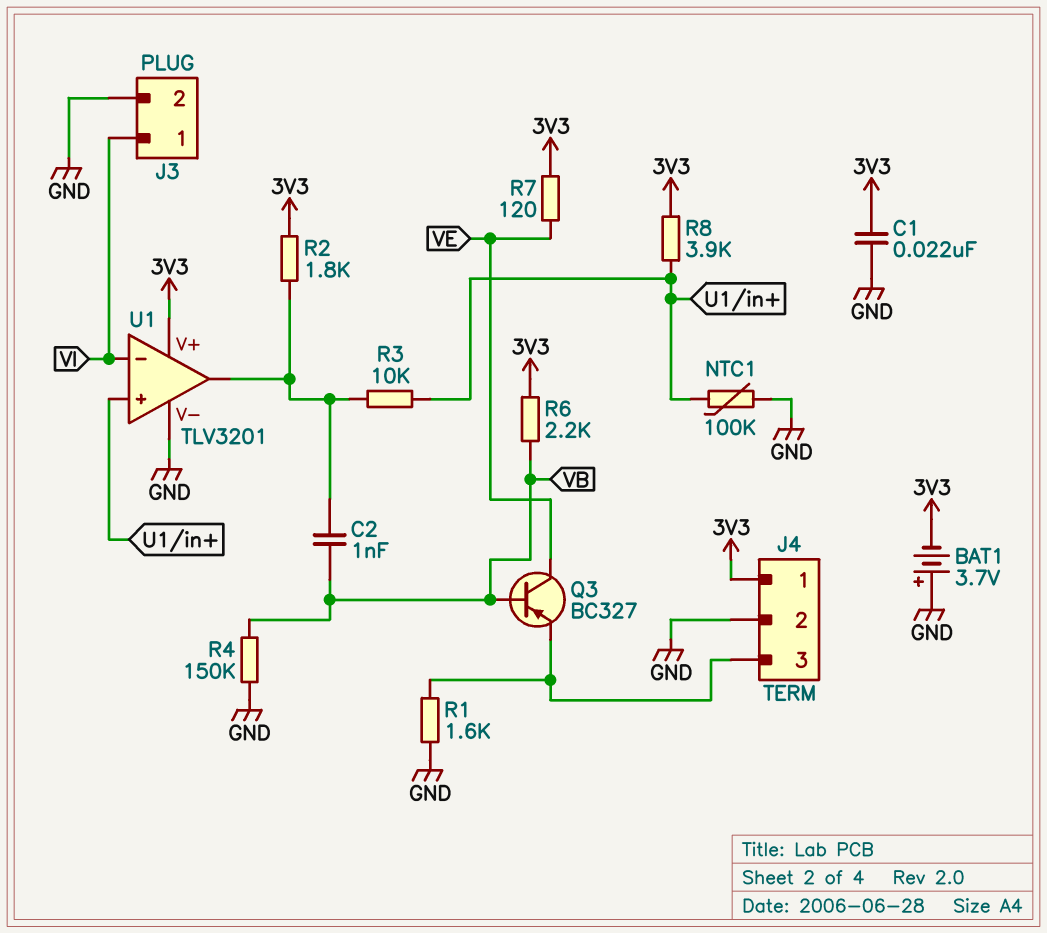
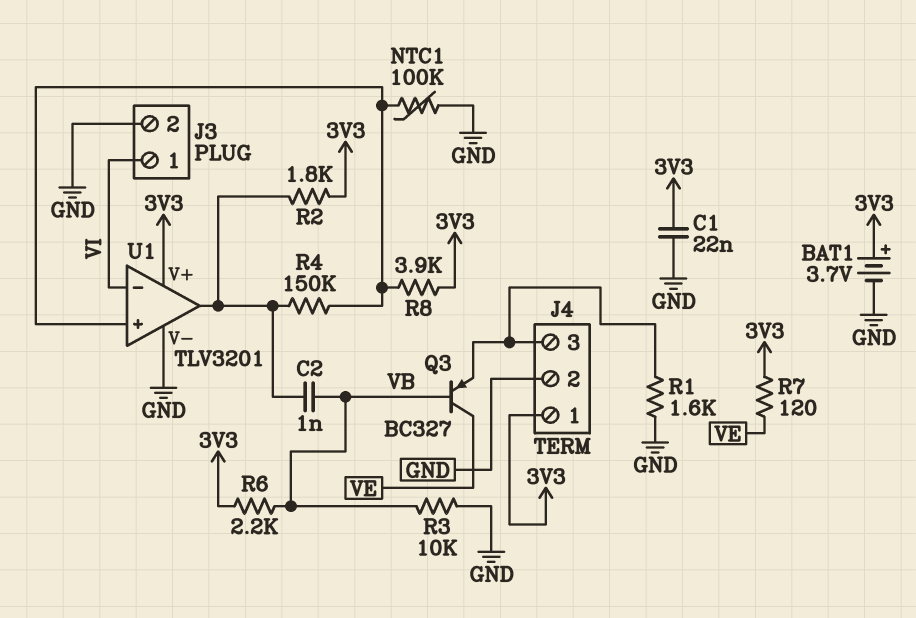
BAT1: 3.7V (plus GND, minus 3V3) -> 3.7V (plus 3V3, minus GND)
R3: 10k (U1/in+, U1/out) -> 10k (GND, VB)
R4: 150k (GND, VB) -> 150k (U1/in+, U1/out)

